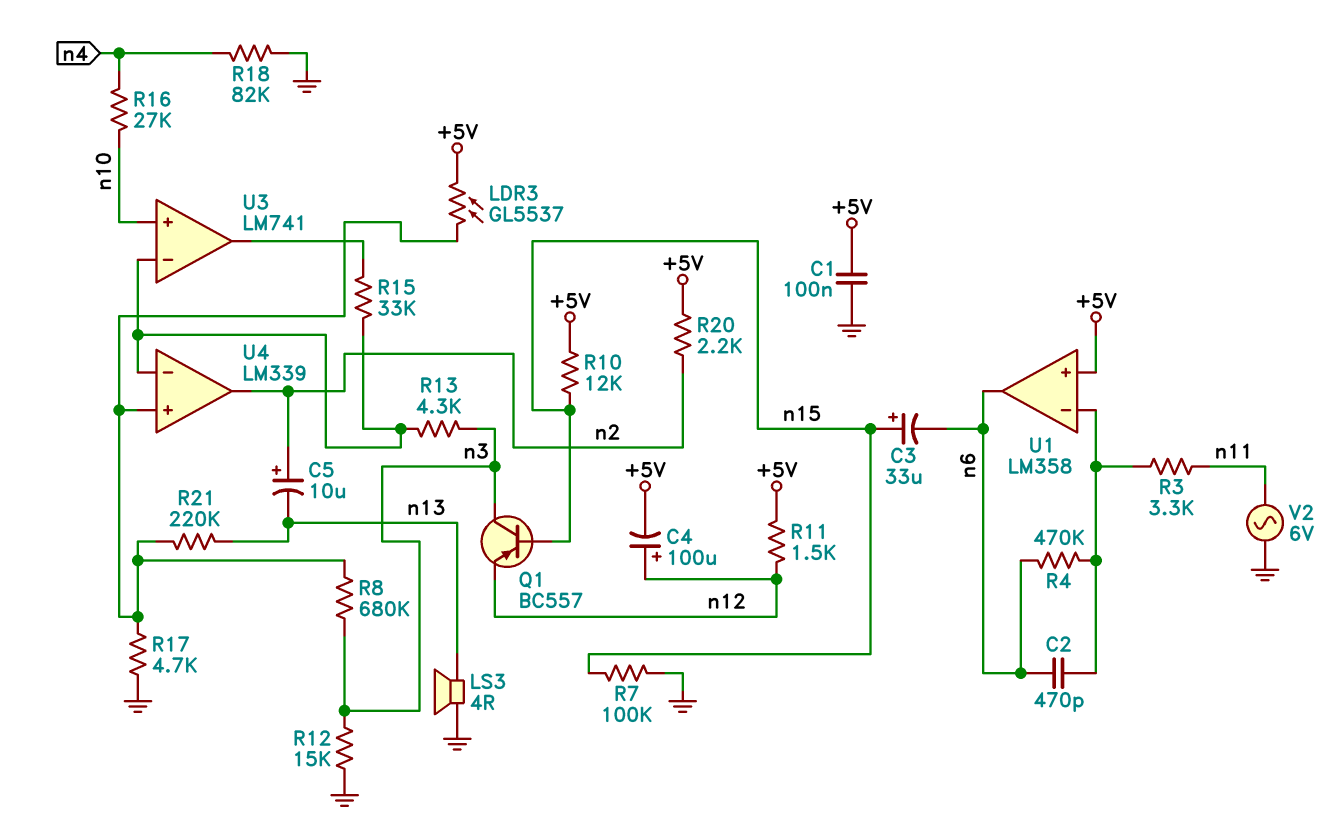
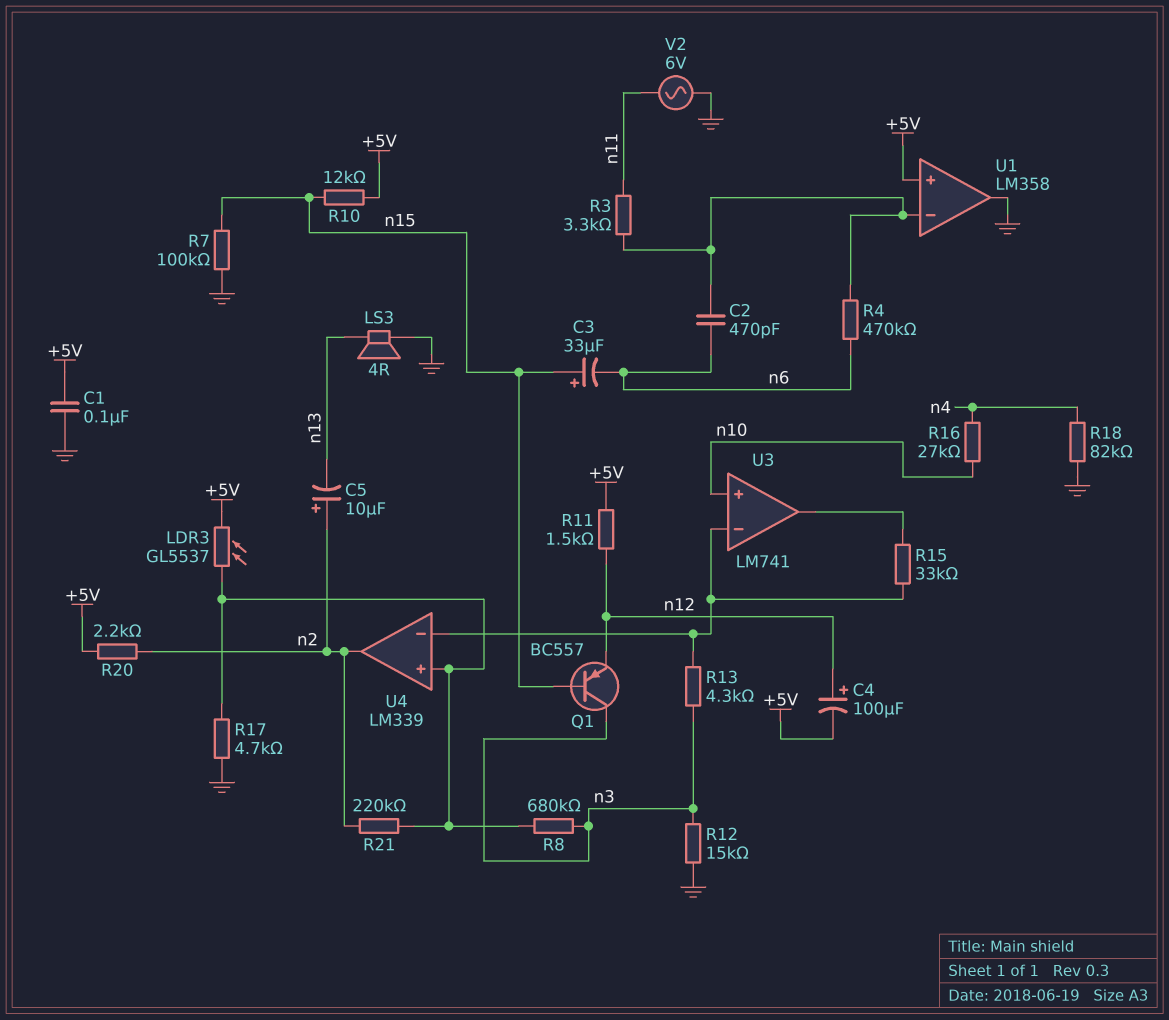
R21: 220k (U4/in+, n13) -> 220k (U4/in+, n2)
U1 pin out: n6 -> GND

